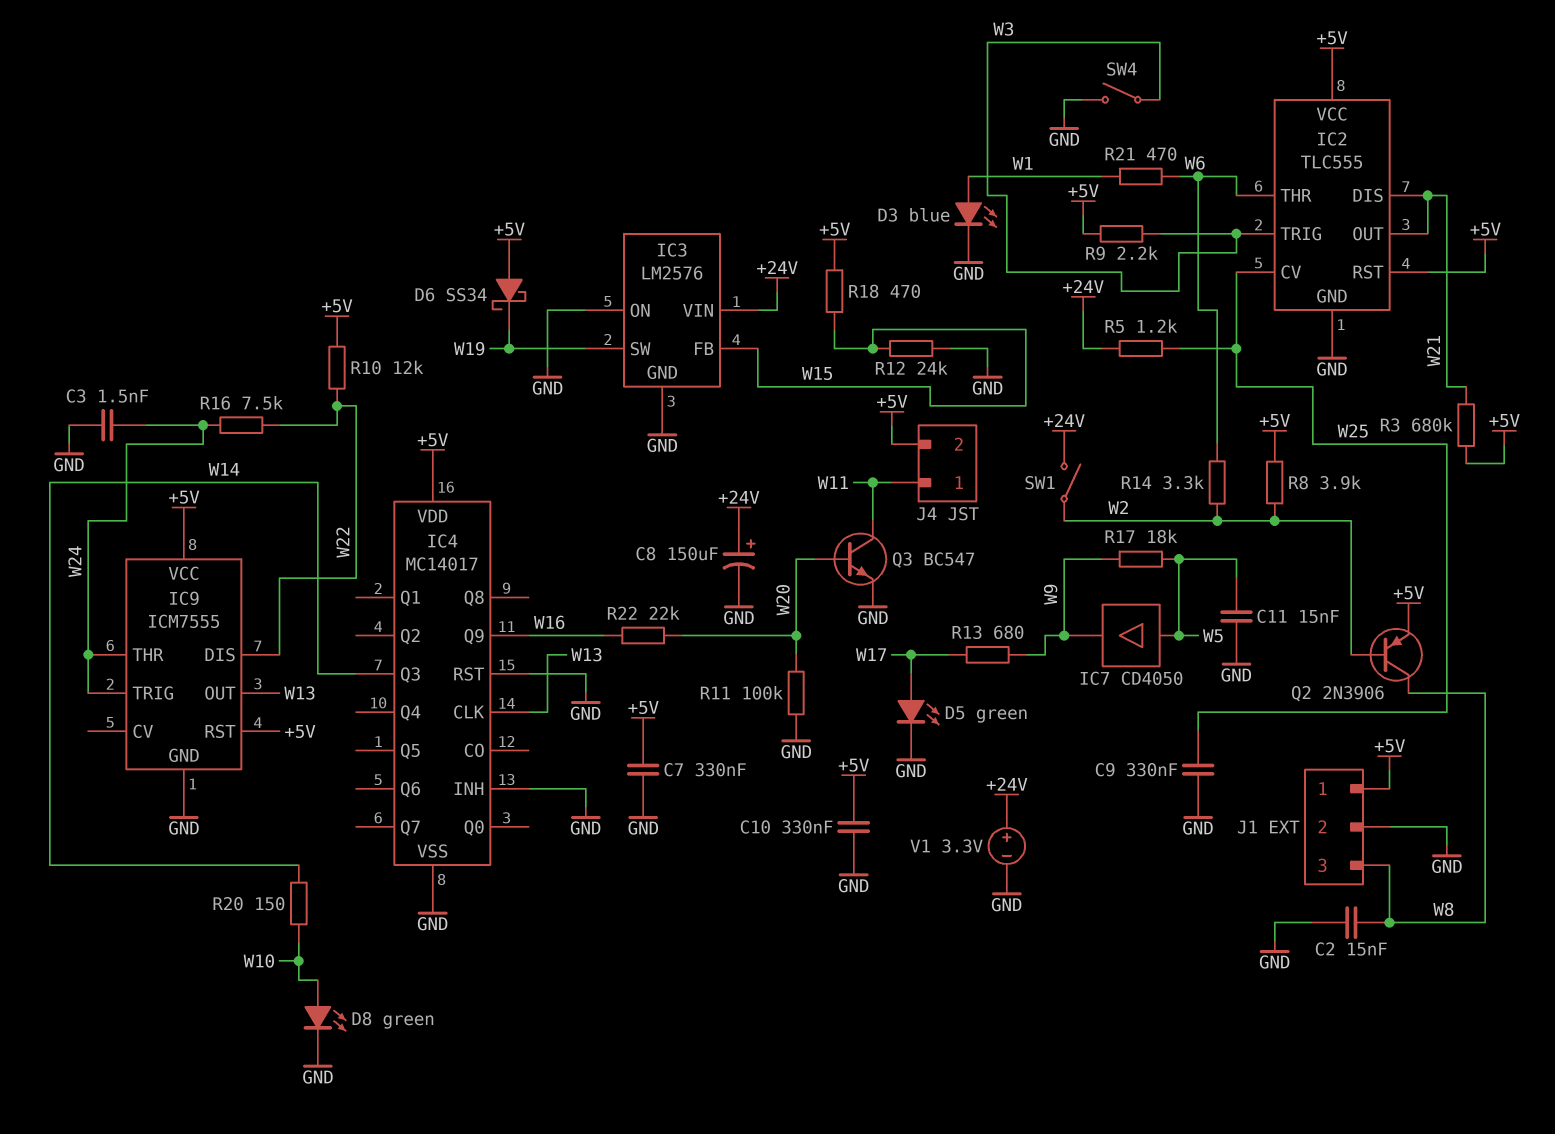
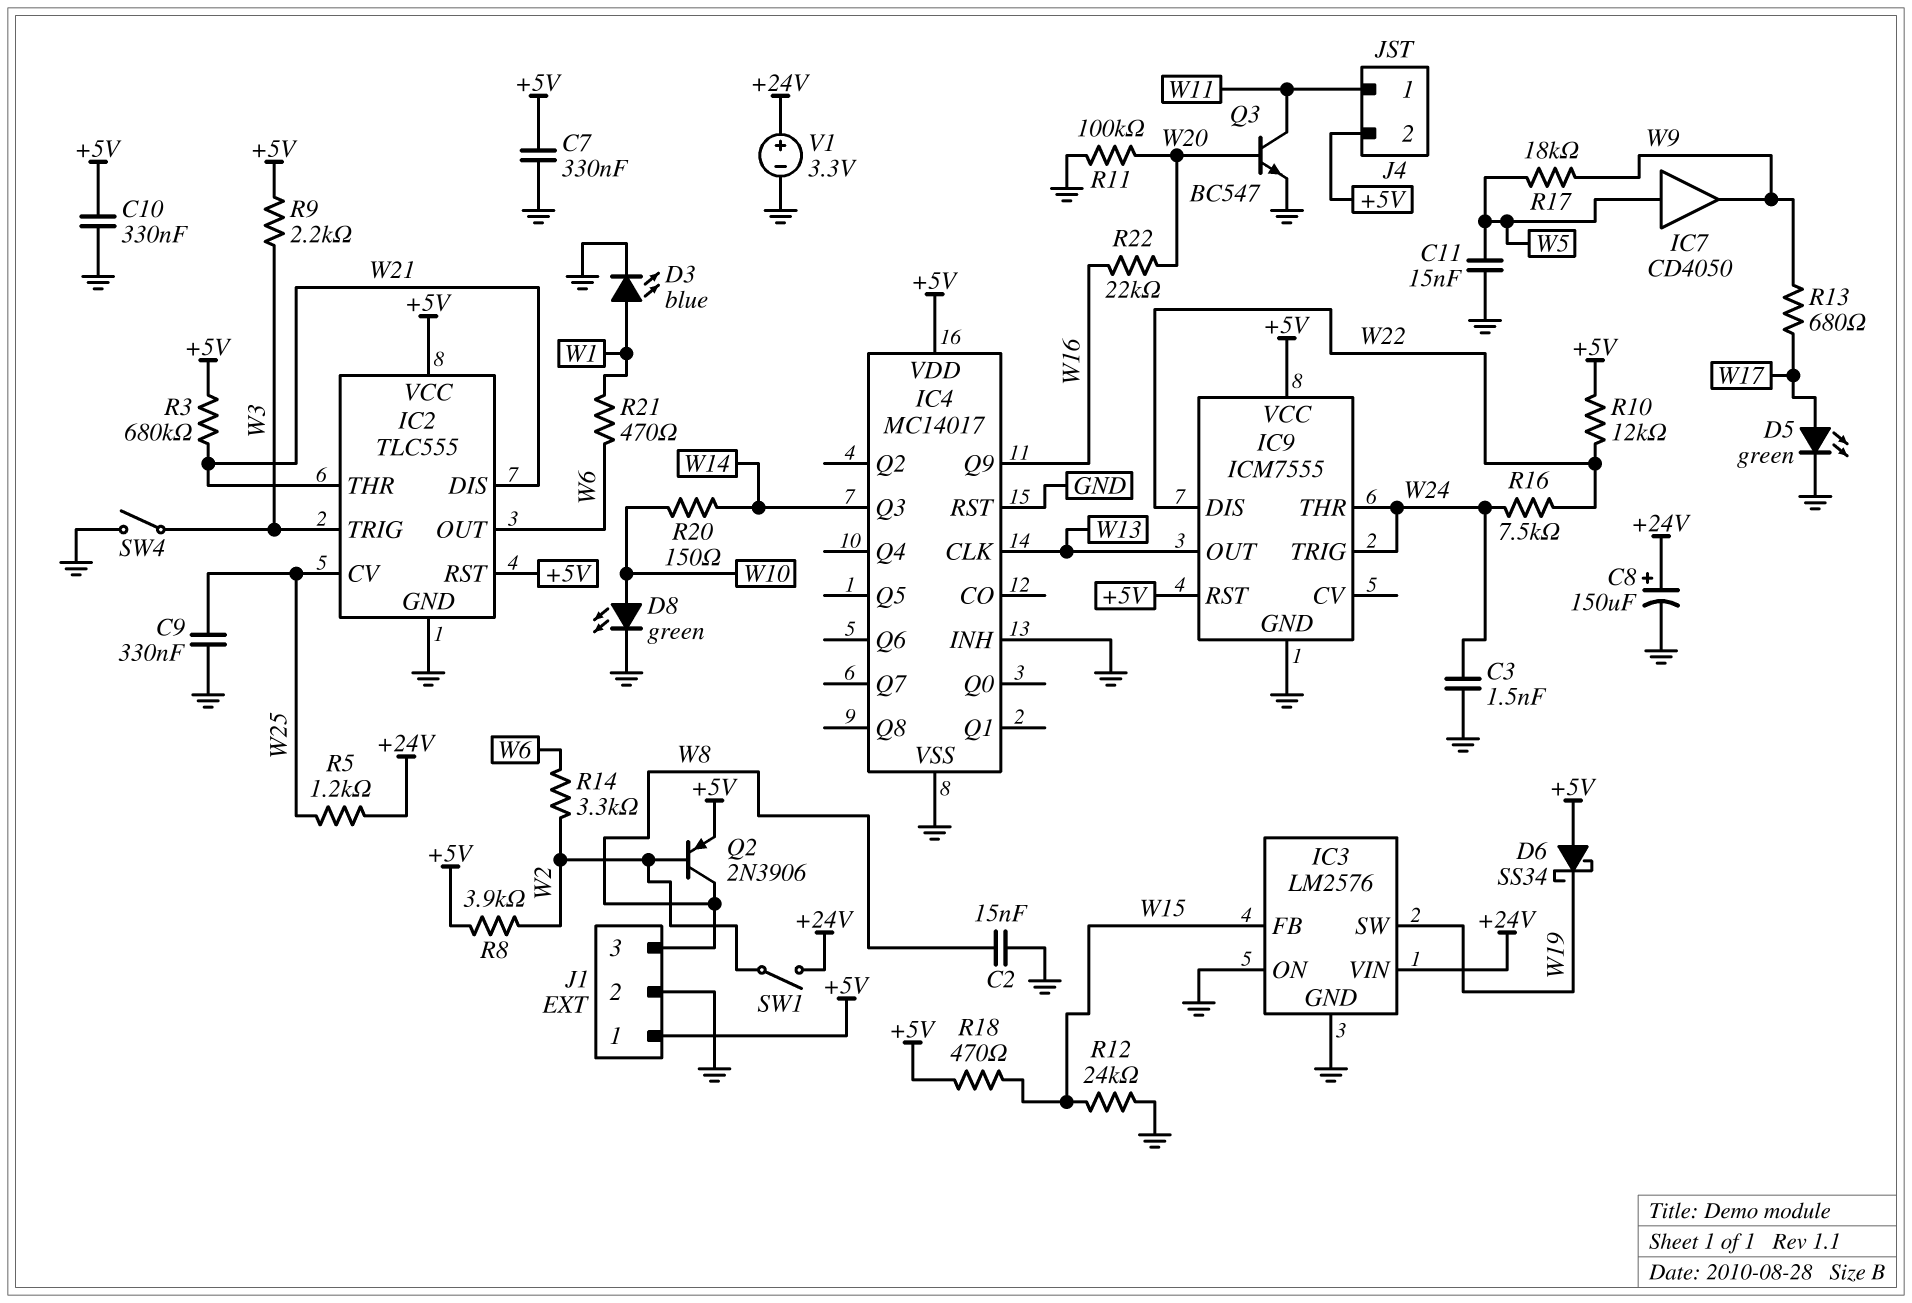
IC2 pin OUT: W21 -> W6
IC2 pin THR: W6 -> W21

